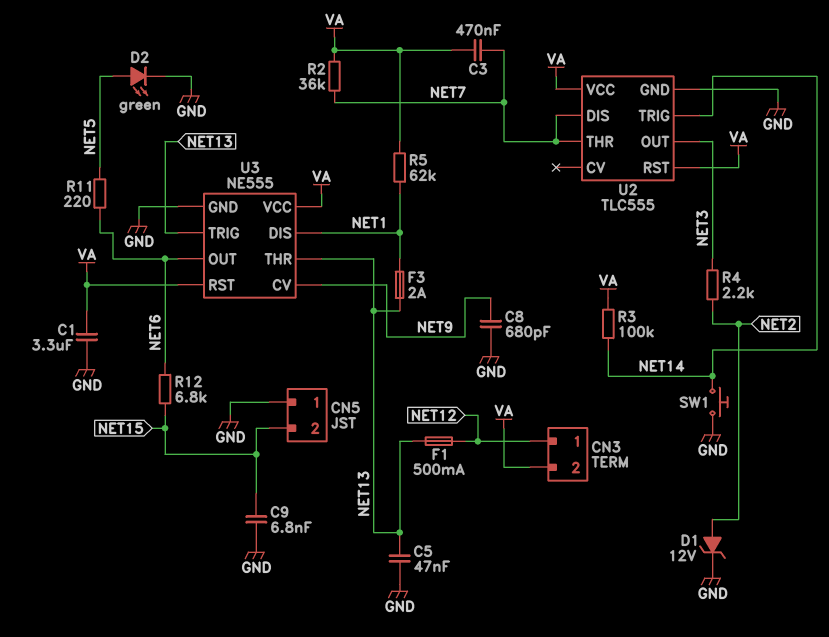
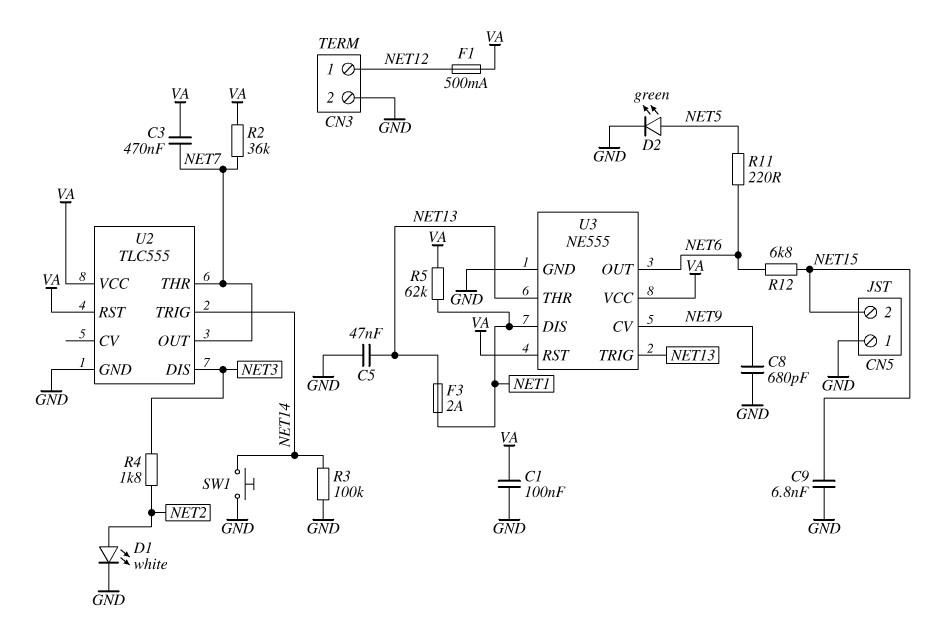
C1: 3.3uF (GND, VA) -> 100nF (GND, VA)
CN3 pin 2: VA -> GND
D1: zener 12V (A NET2, K GND) -> LED white (A NET2, K GND)
F1: 500mA (NET12, NET13) -> 500mA (NET12, VA)
R3: 100k (NET14, VA) -> 100k (GND, NET14)
R4: 2.2k (NET2, NET3) -> 1.8k (NET2, NET3)
U2 pin DIS: NET7 -> NET3
U2 pin OUT: NET3 -> NET7

